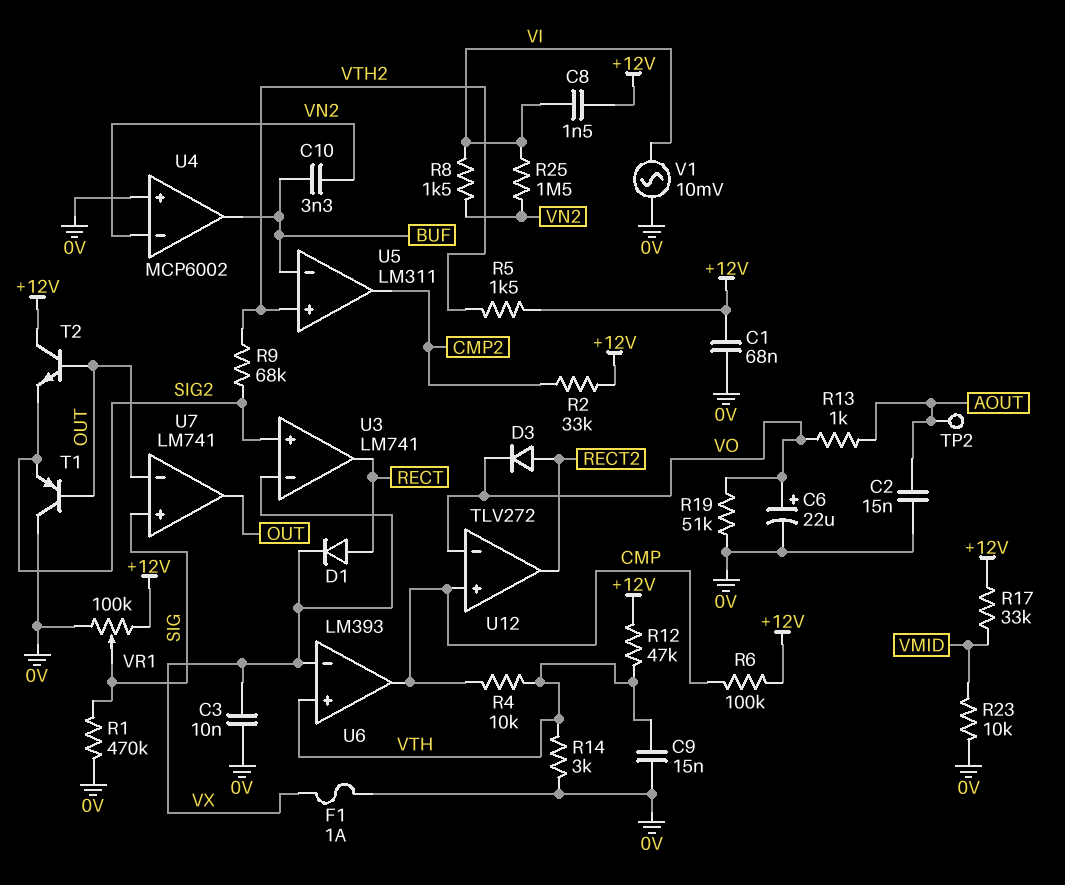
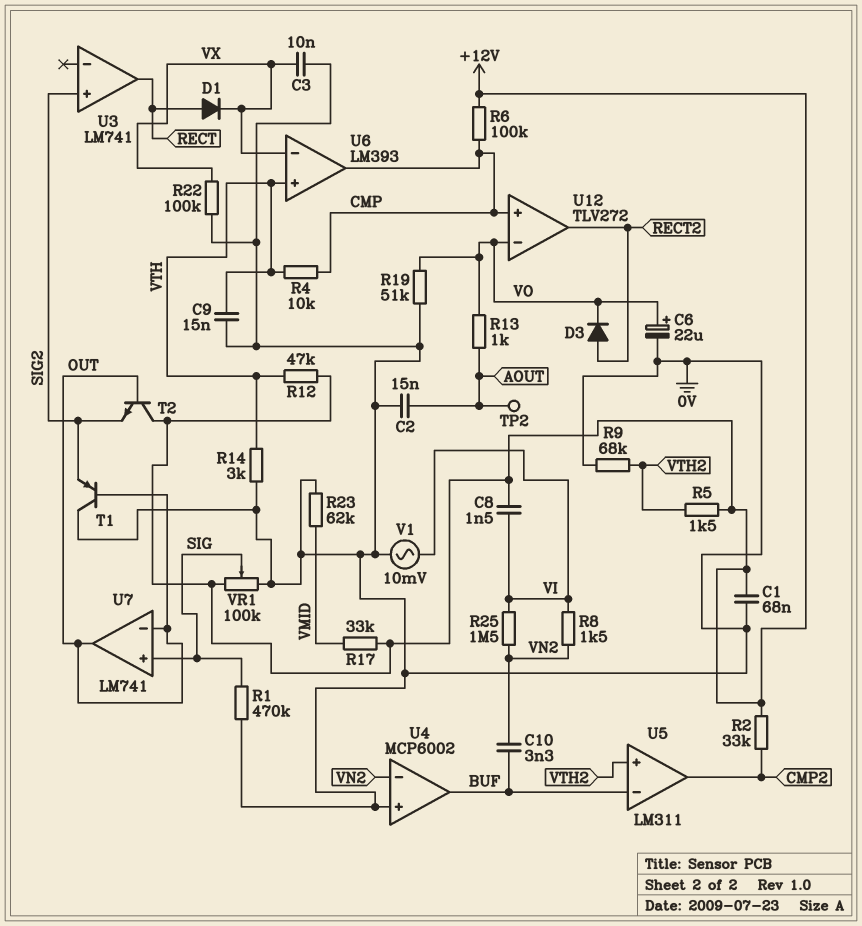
F1: 1A (0V, VX) -> none
R9: 68k (SIG2, VTH2) -> 68k (0V, VTH2)
R22: none -> 100k (0V, VX)
R23: 10k (0V, VMID) -> 62k (0V, VMID)
U3 pin in-: VX -> none

